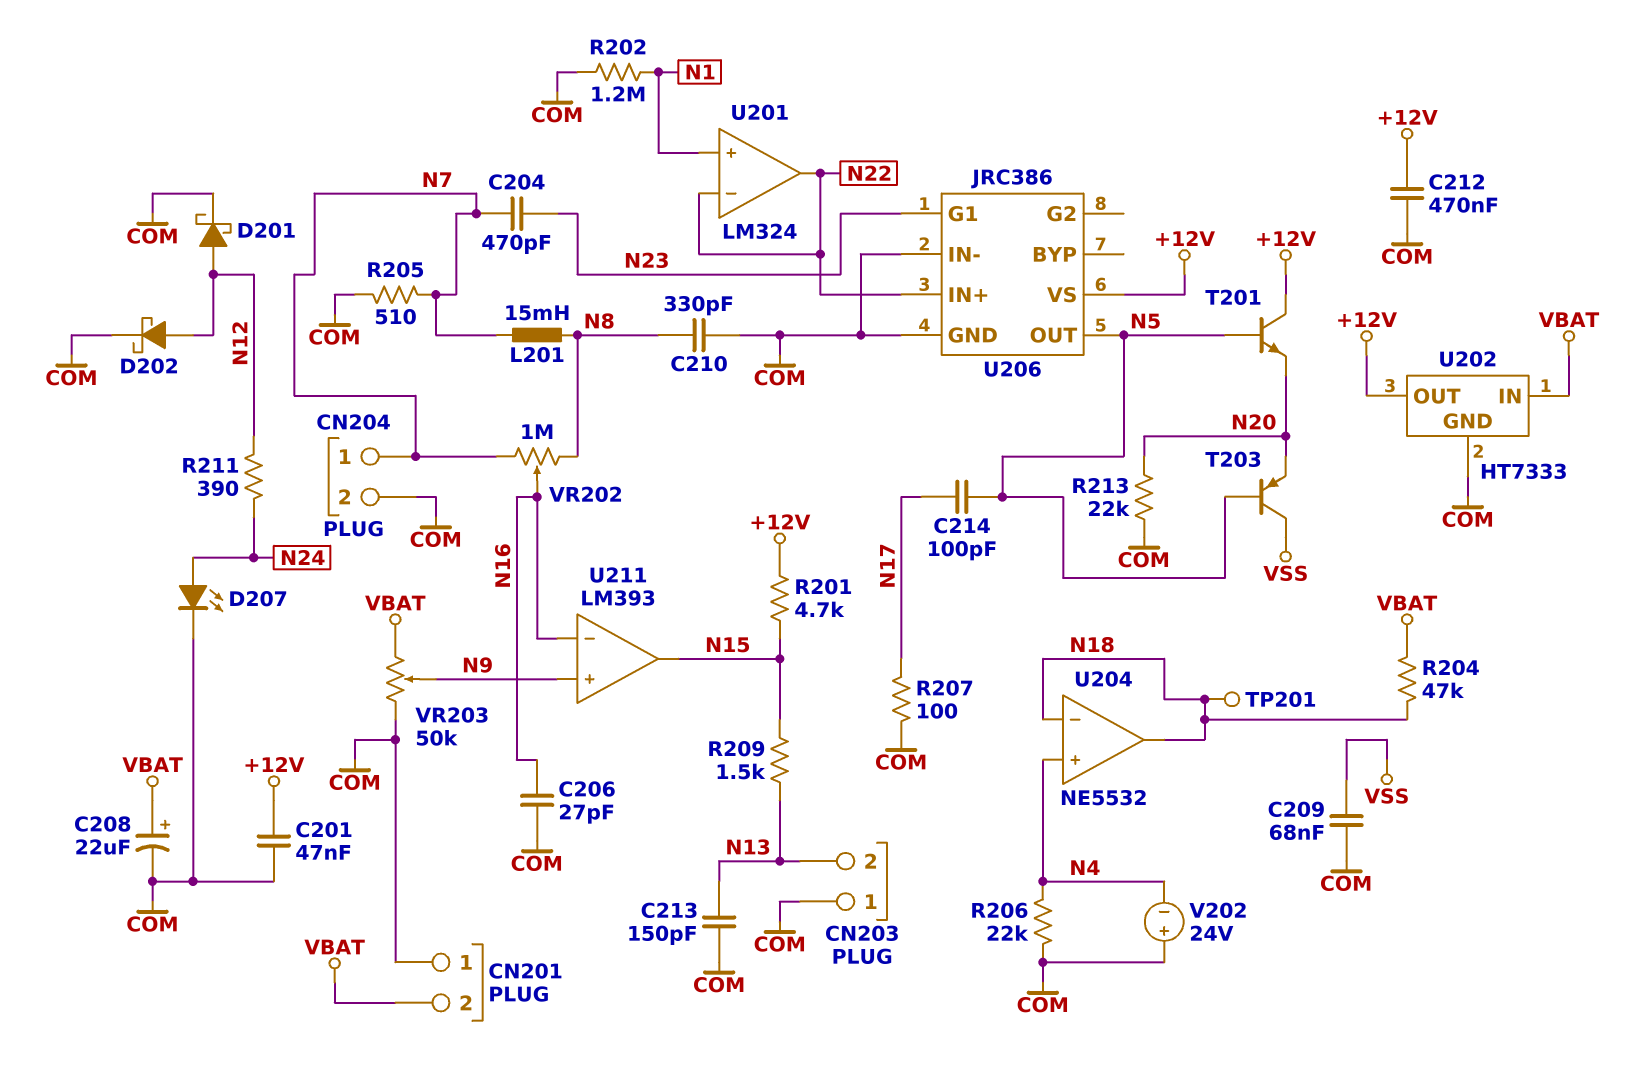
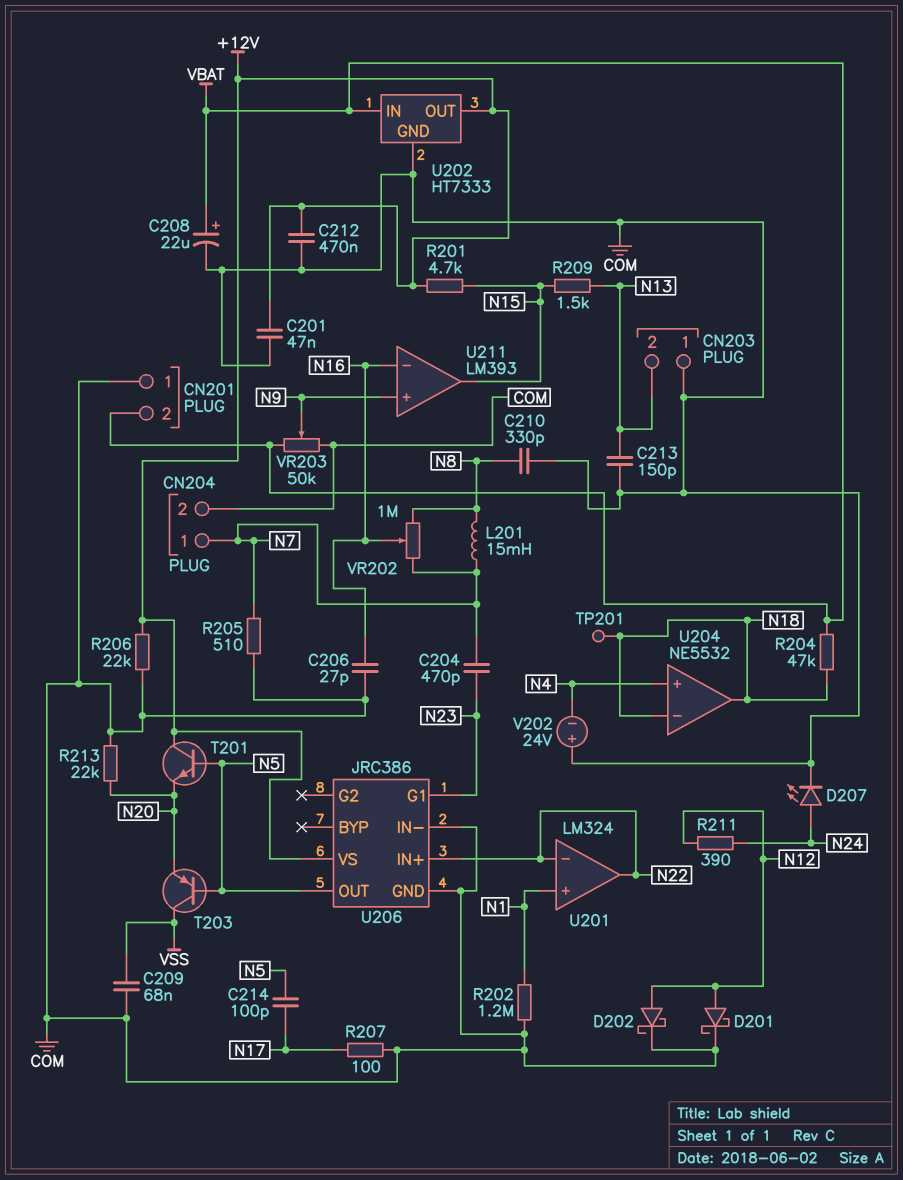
R206: 22k (COM, N4) -> 22k (+12V, COM)

